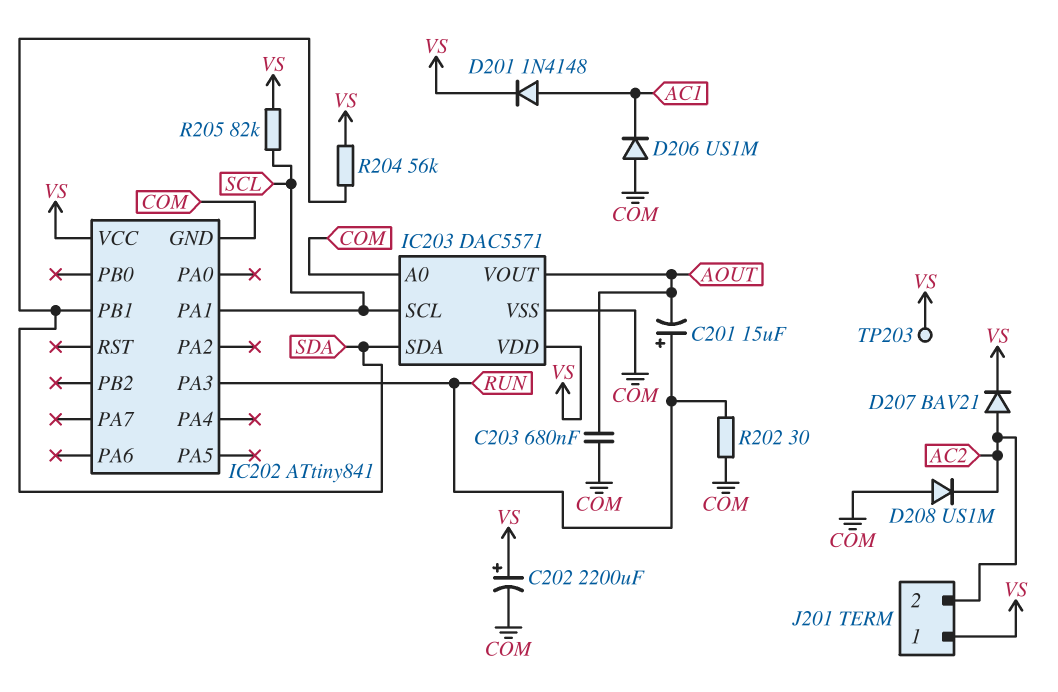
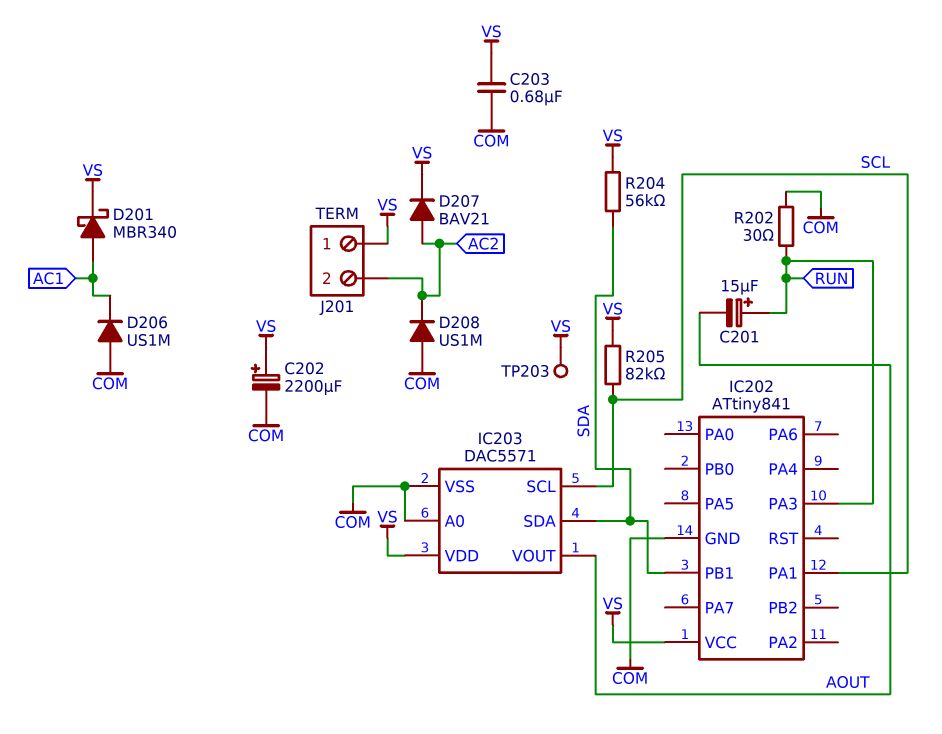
C203: 680nF (AOUT, COM) -> 680nF (COM, VS)
D201: diode 1N4148 (A AC1, K VS) -> schottky MBR340 (A AC1, K VS)

